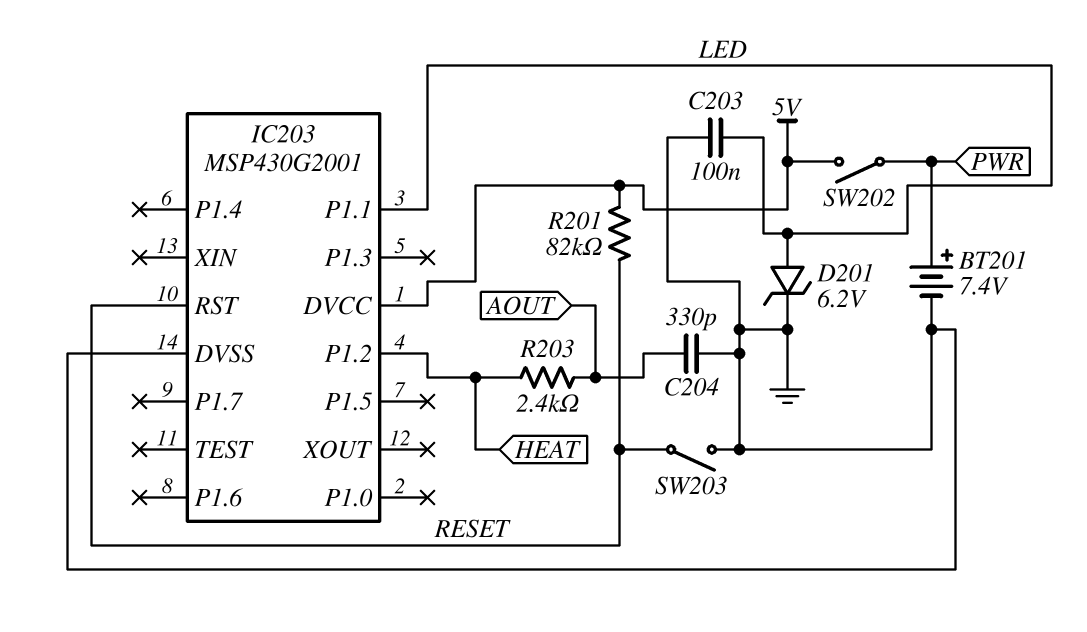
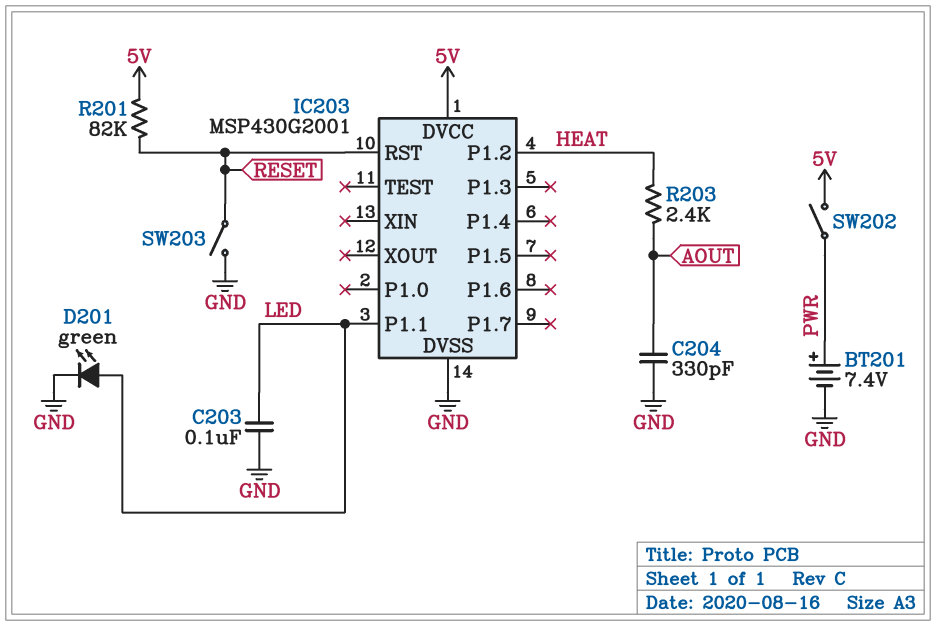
D201: zener 6.2V (A LED, K GND) -> LED green (A LED, K GND)

